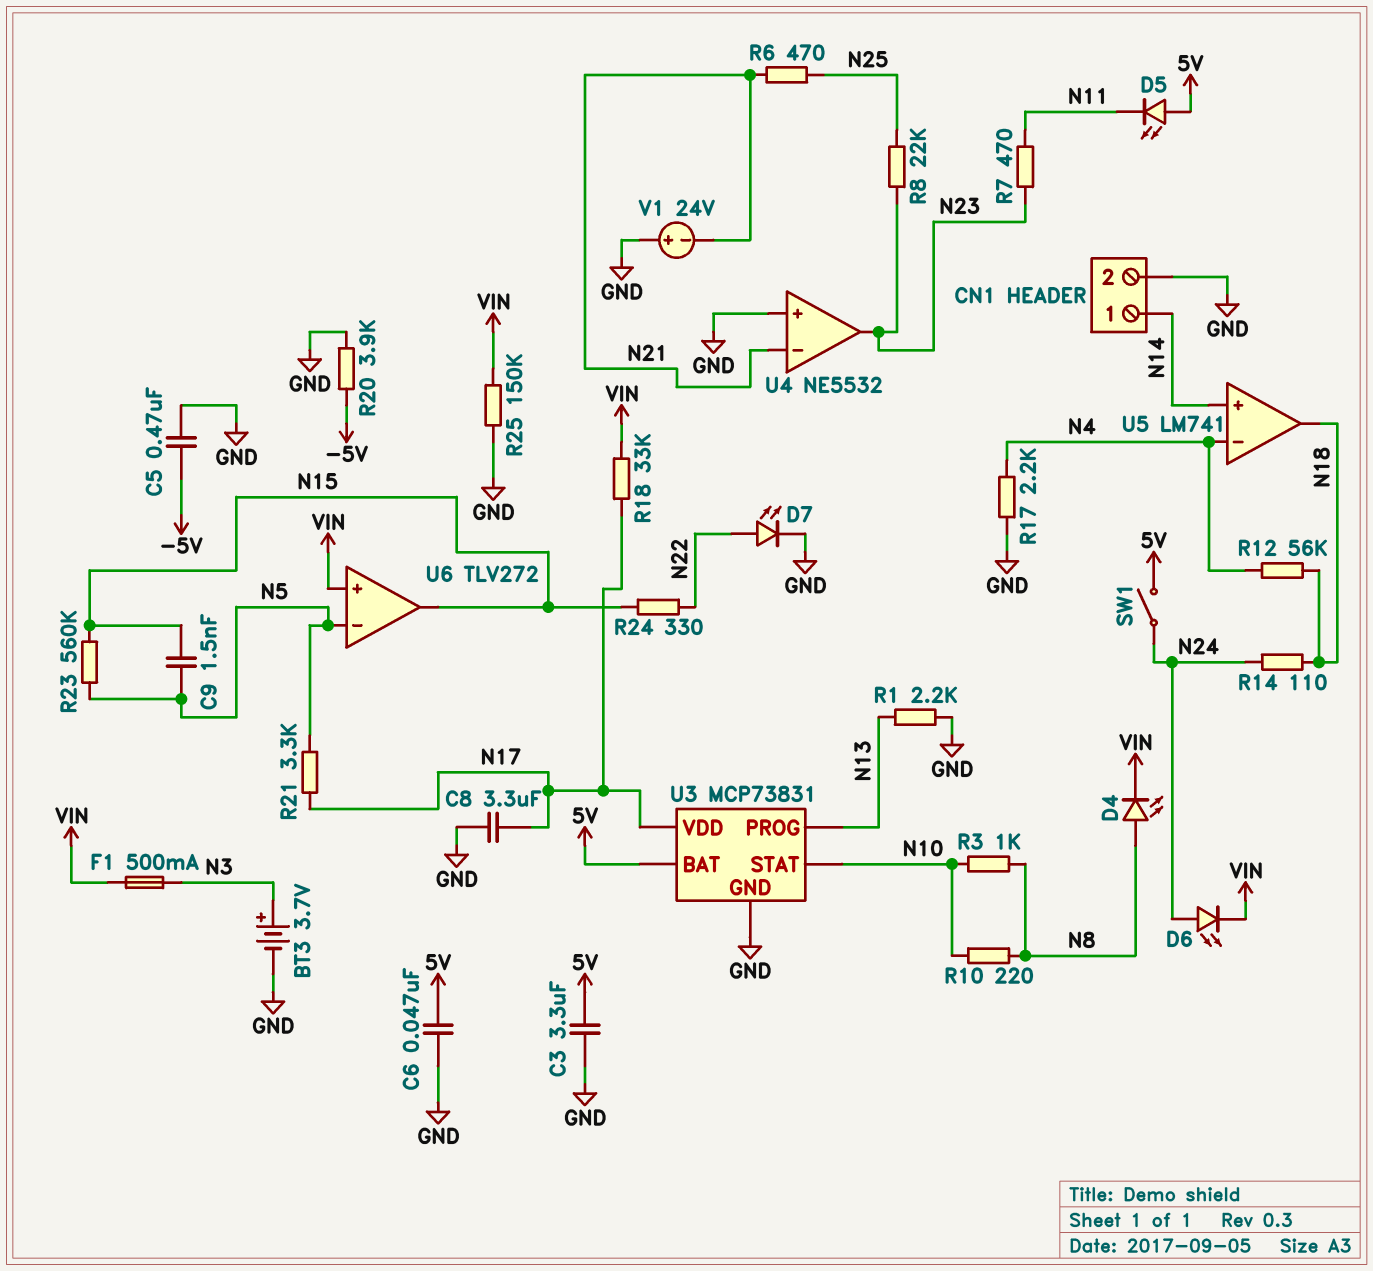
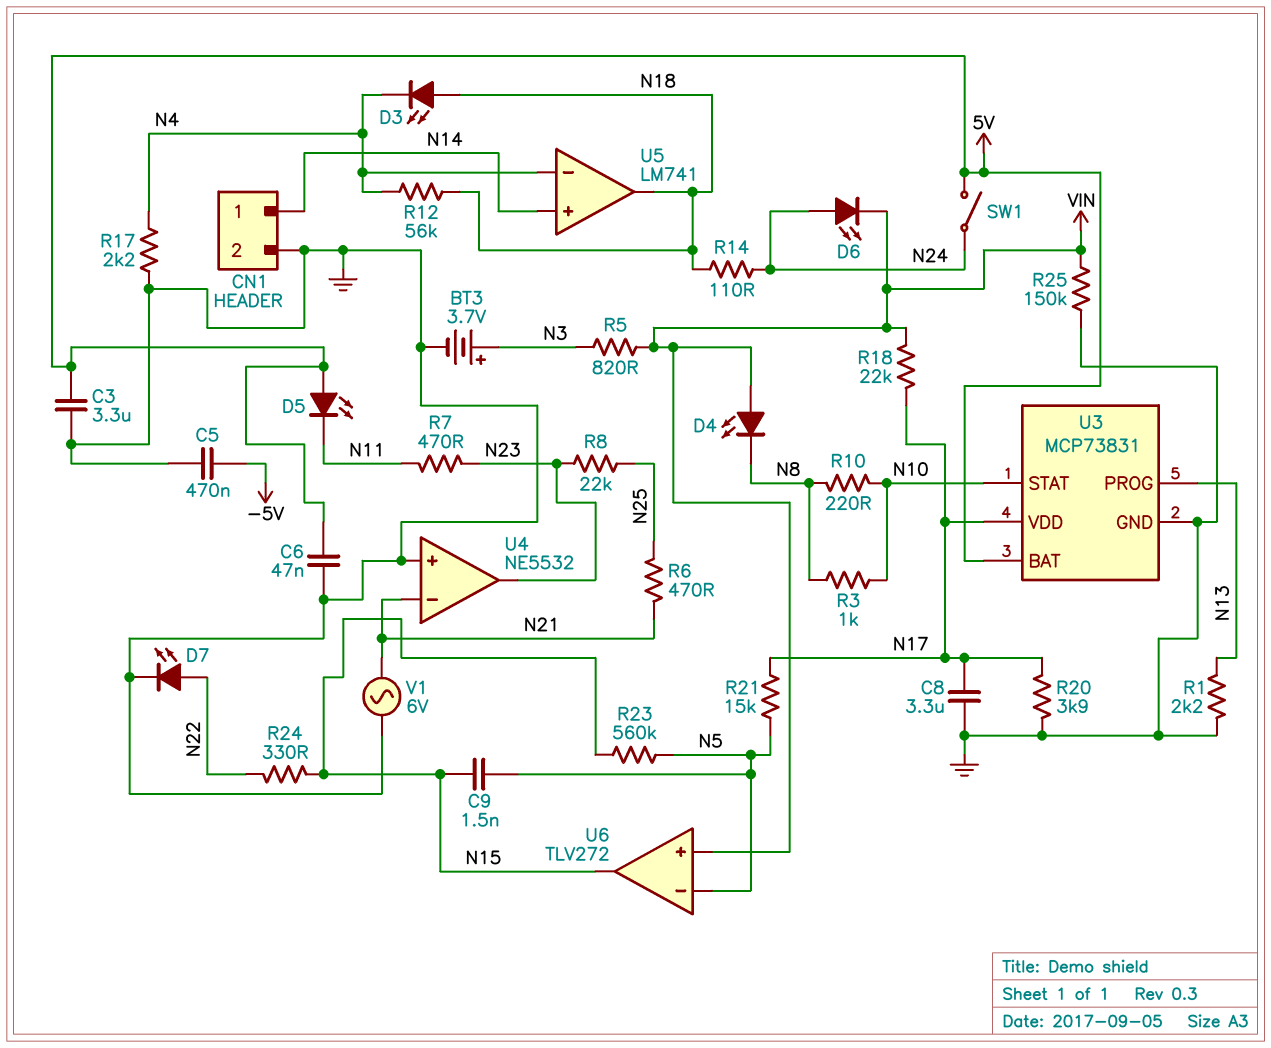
D3: none -> LED (A N18, K N4)
D4: LED (A N8, K VIN) -> LED (A VIN, K N8)
F1: 500mA (N3, VIN) -> none
R5: none -> 820 (N3, VIN)
R18: 33k (N17, VIN) -> 22k (N17, VIN)
R20: 3.9k (-5V, GND) -> 3.9k (GND, N17)
R21: 3.3k (N5, N17) -> 15k (N5, N17)
V1: 24V (plus GND, minus N21) -> AC 6V (GND, N21)

